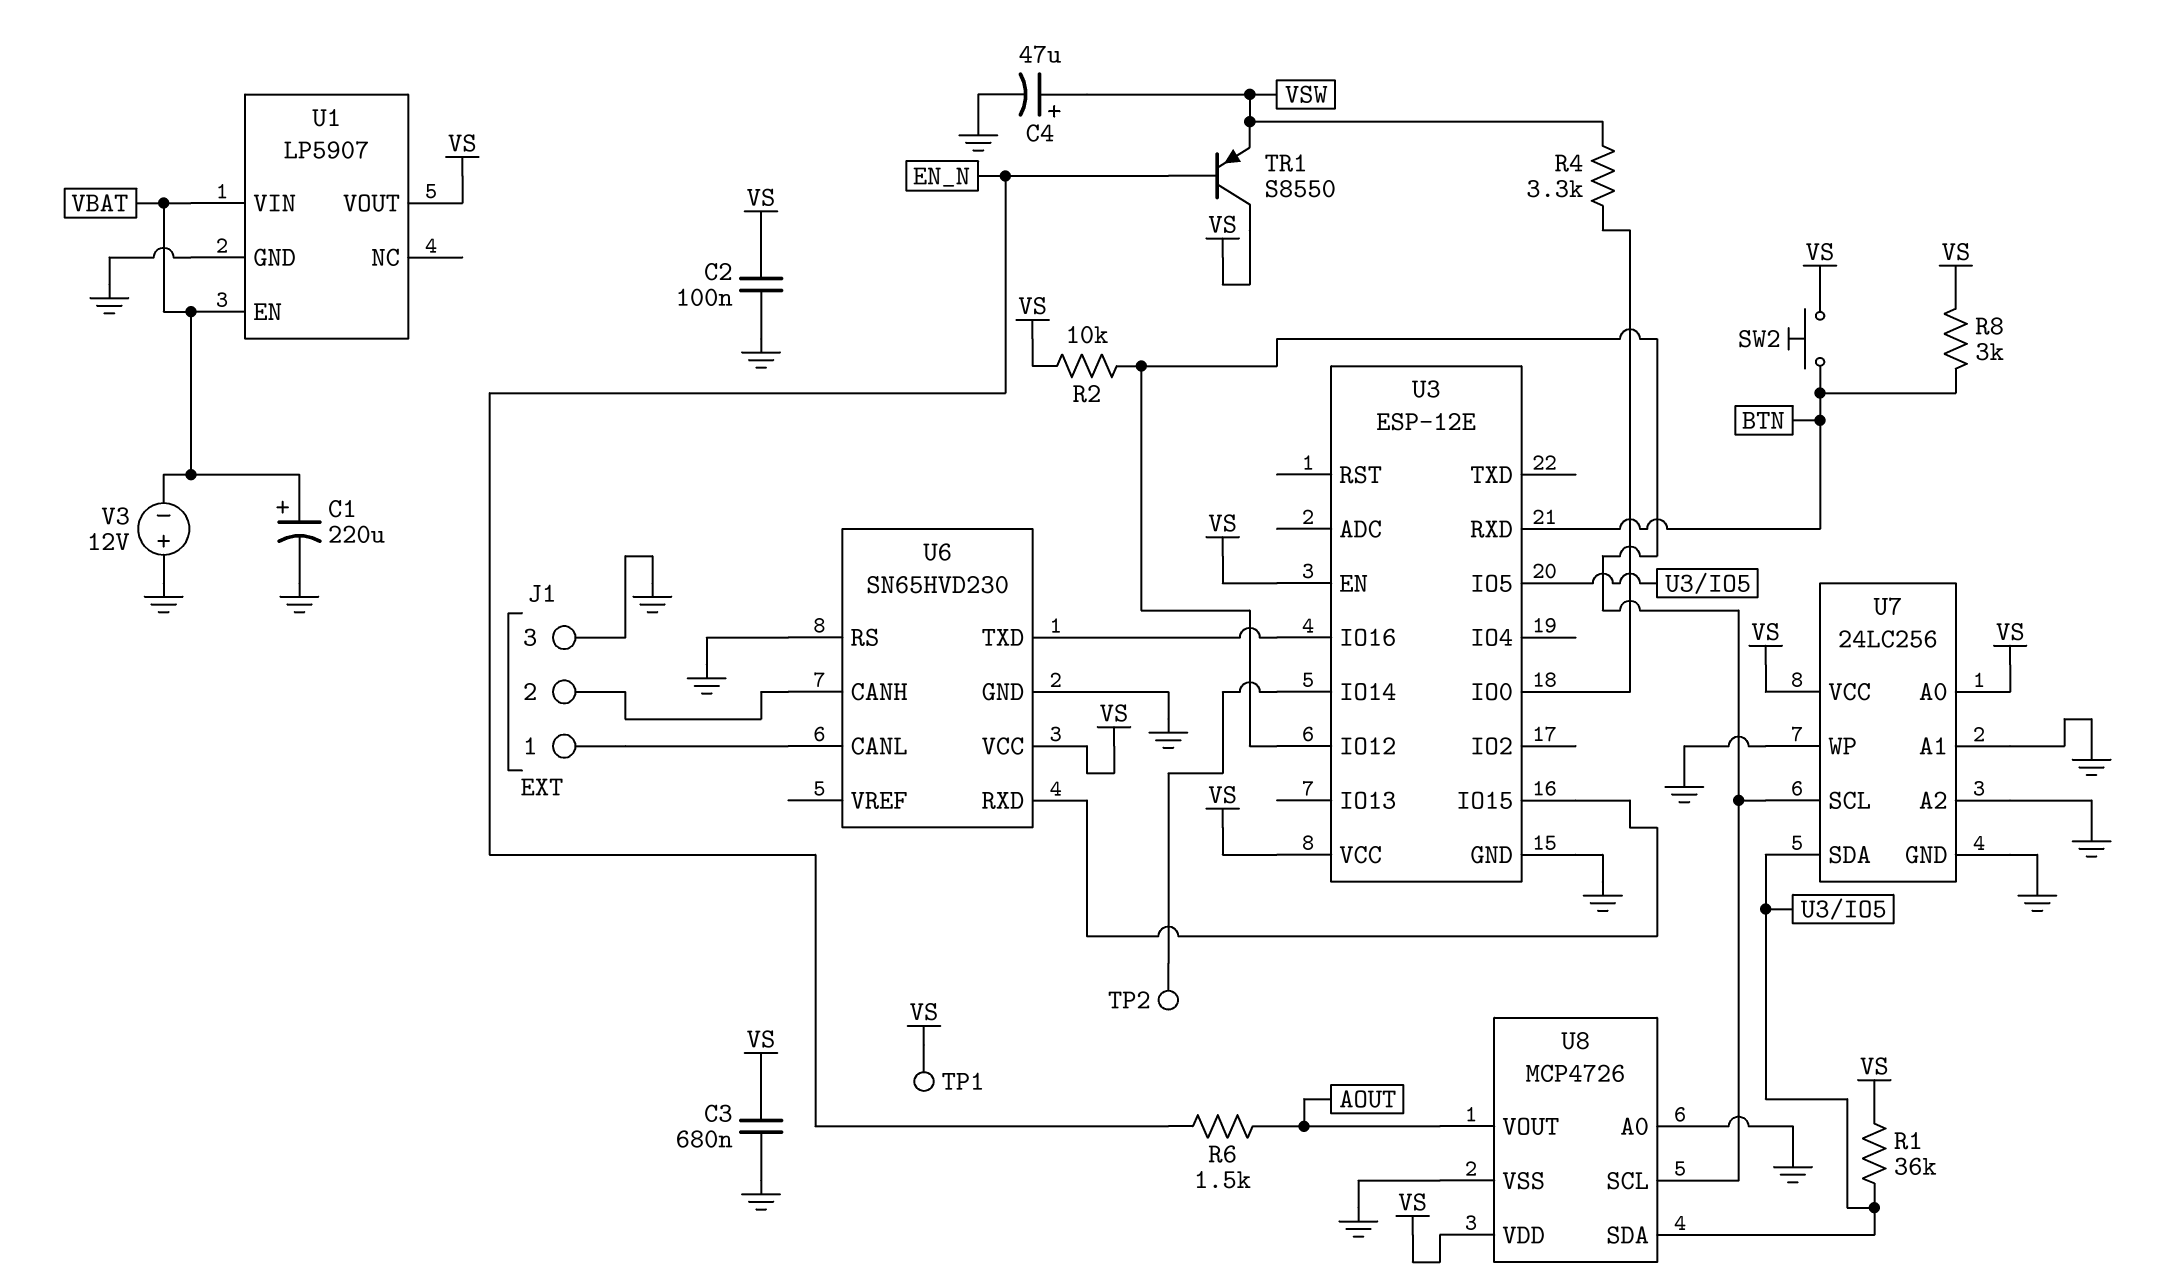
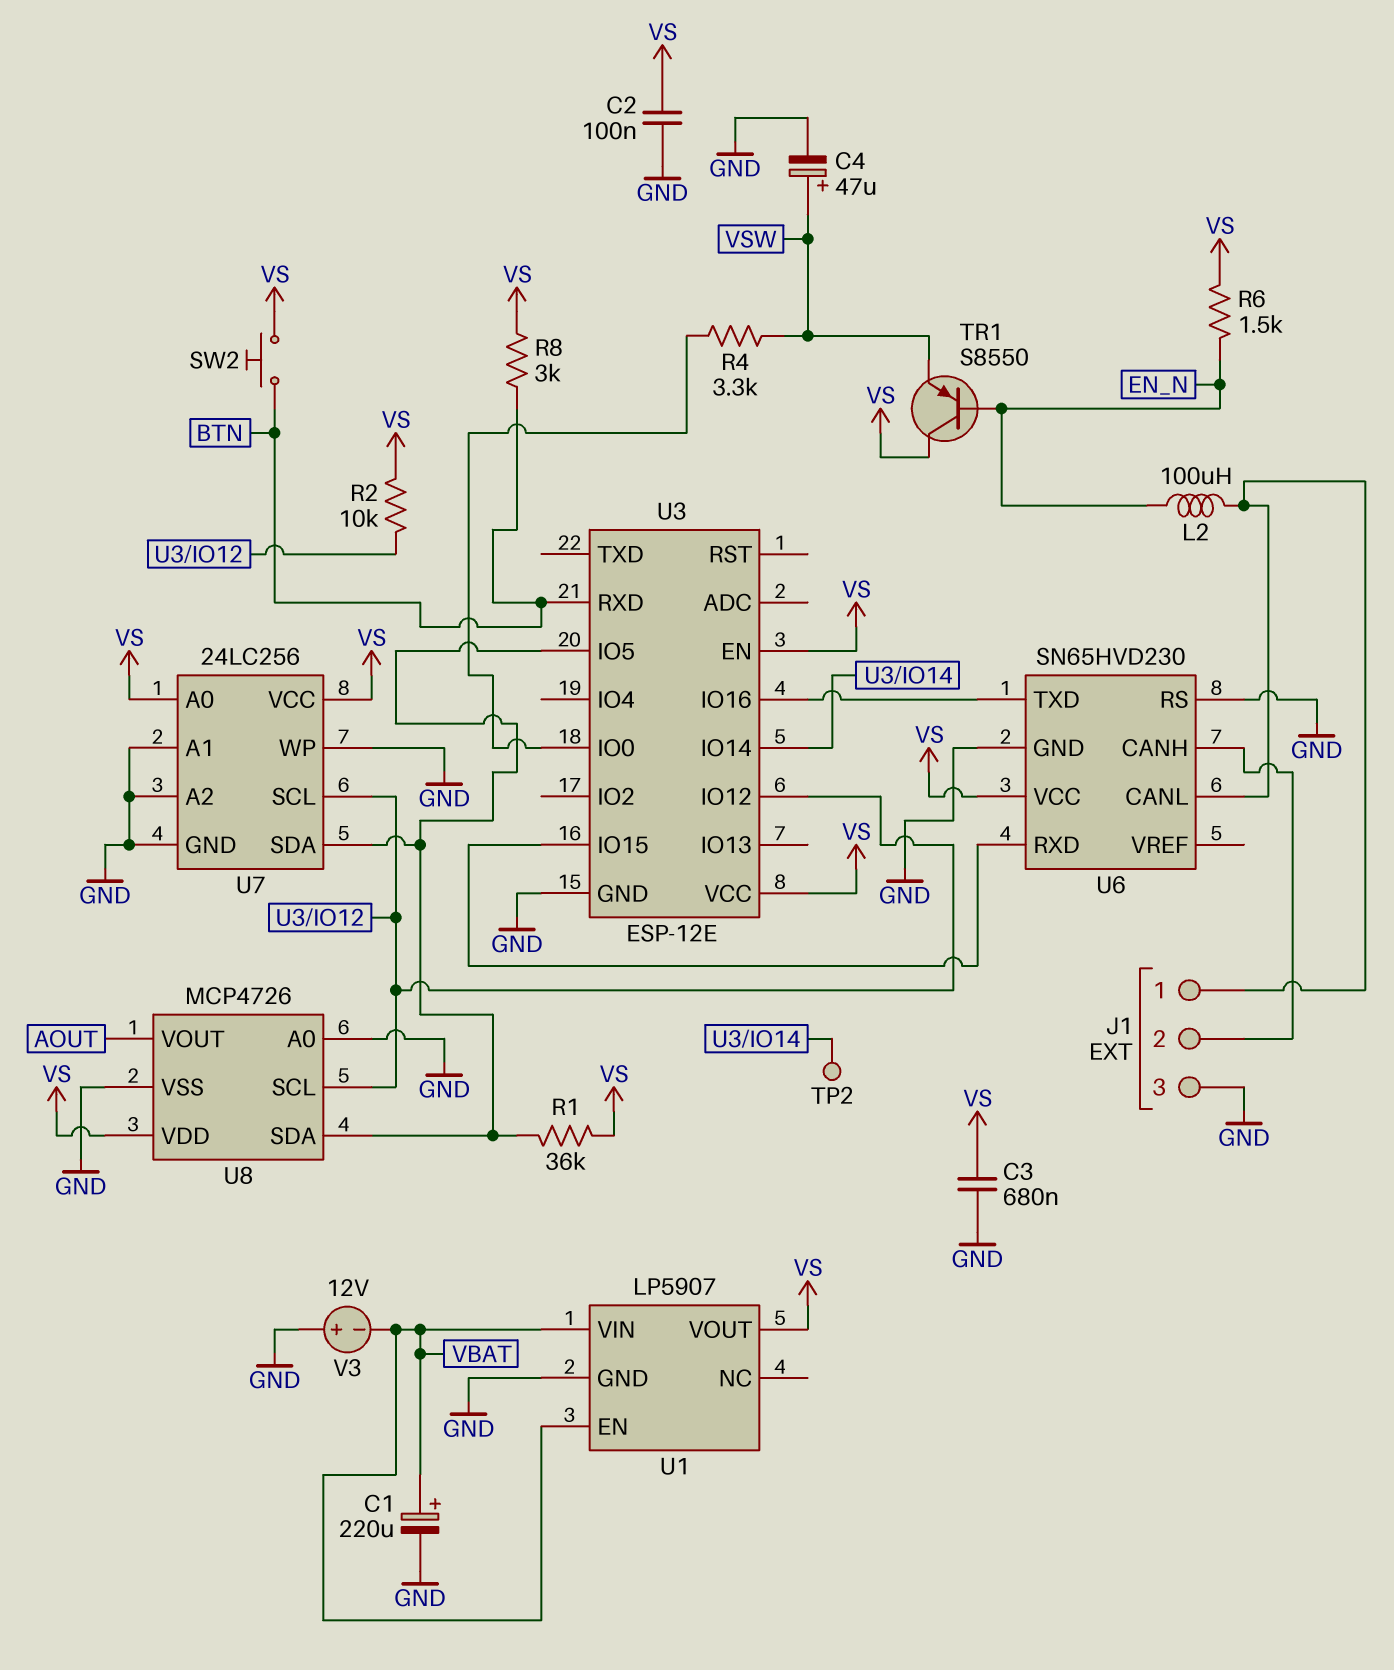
L2: none -> 100uH (EN_N, J1/1)
R6: 1.5k (AOUT, EN_N) -> 1.5k (EN_N, VS)
TP1: test point (VS) -> none

